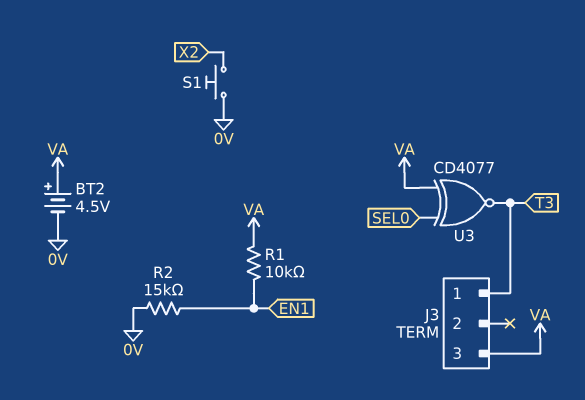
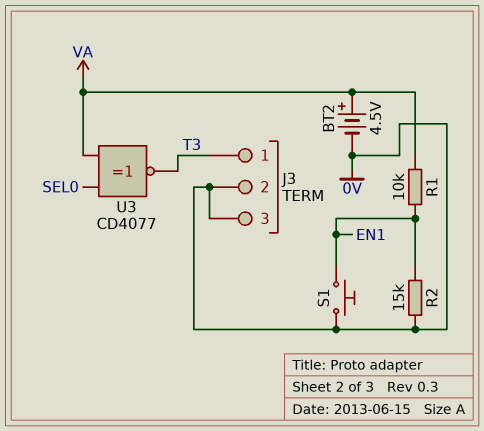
J3 pin 2: none -> 0V
J3 pin 3: VA -> 0V
S1: button (0V, X2) -> button (0V, EN1)

